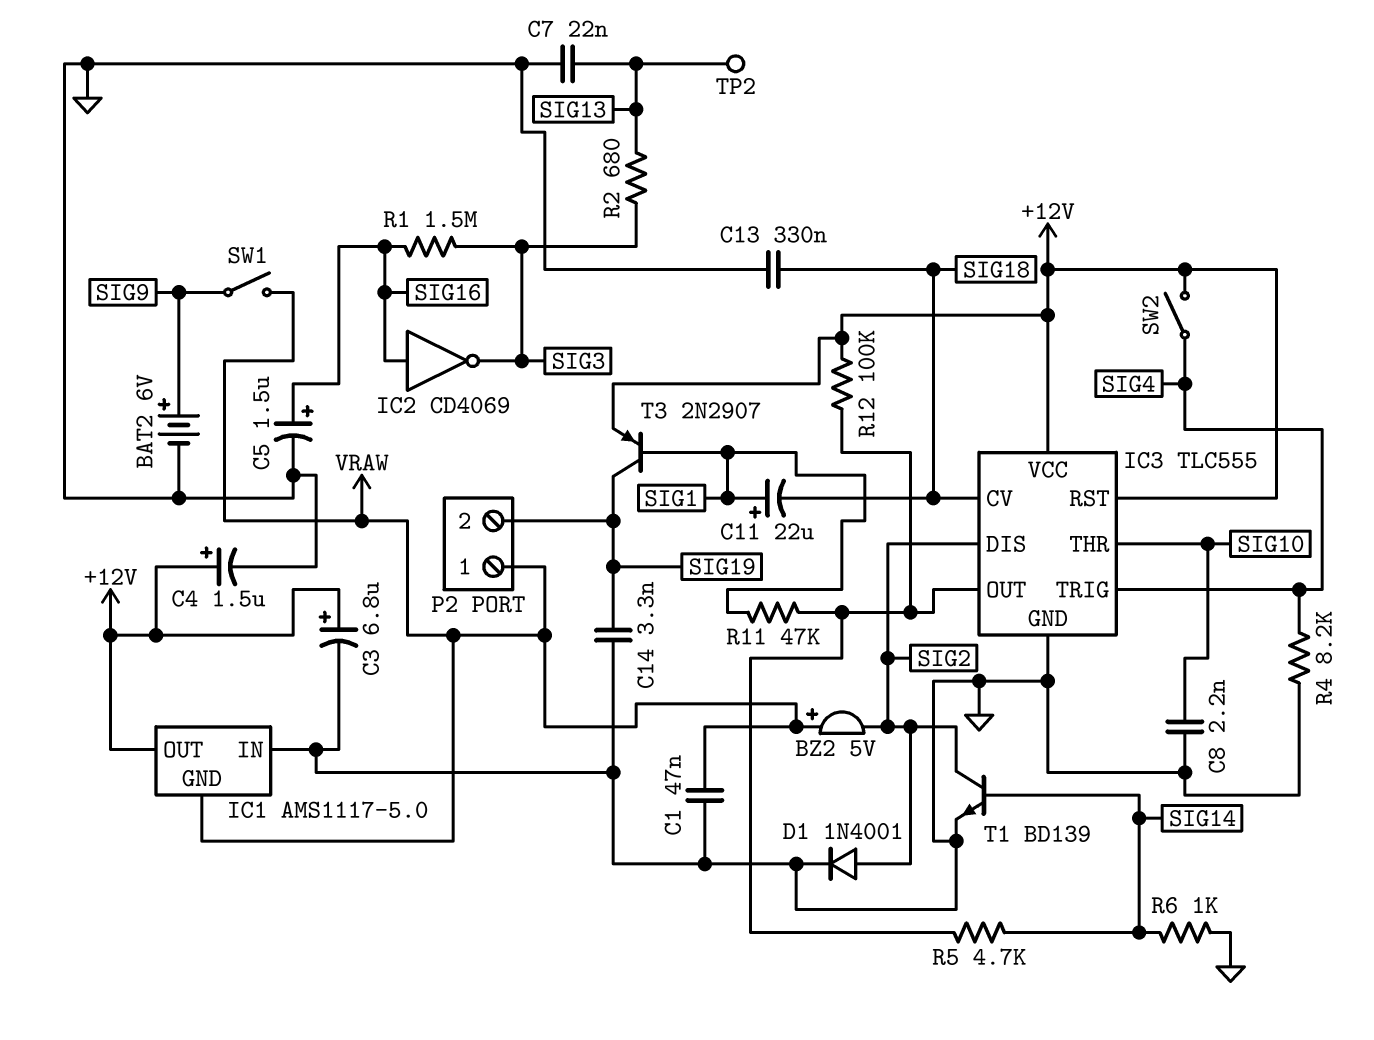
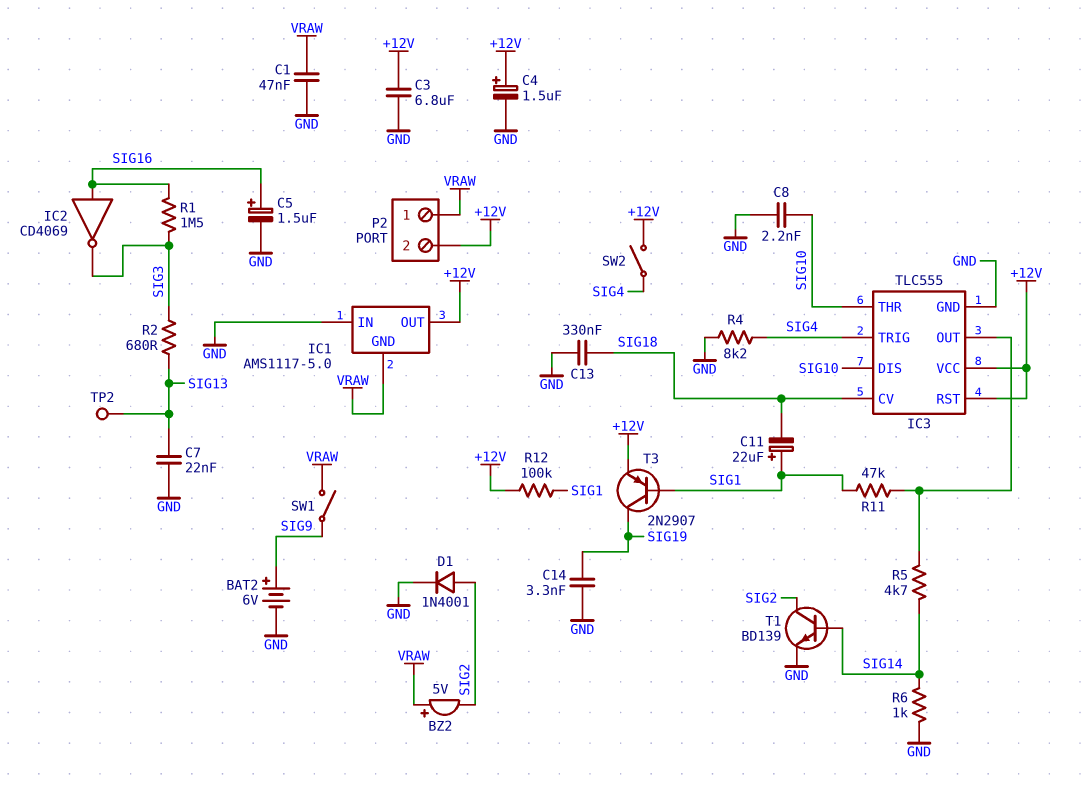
C3: 6.8uF (plus +12V, minus GND) -> 6.8uF (+12V, GND)
IC3 pin DIS: SIG2 -> SIG10
P2 pin 2: SIG19 -> +12V
R12: 100k (+12V, IC3/OUT) -> 100k (+12V, SIG1)

